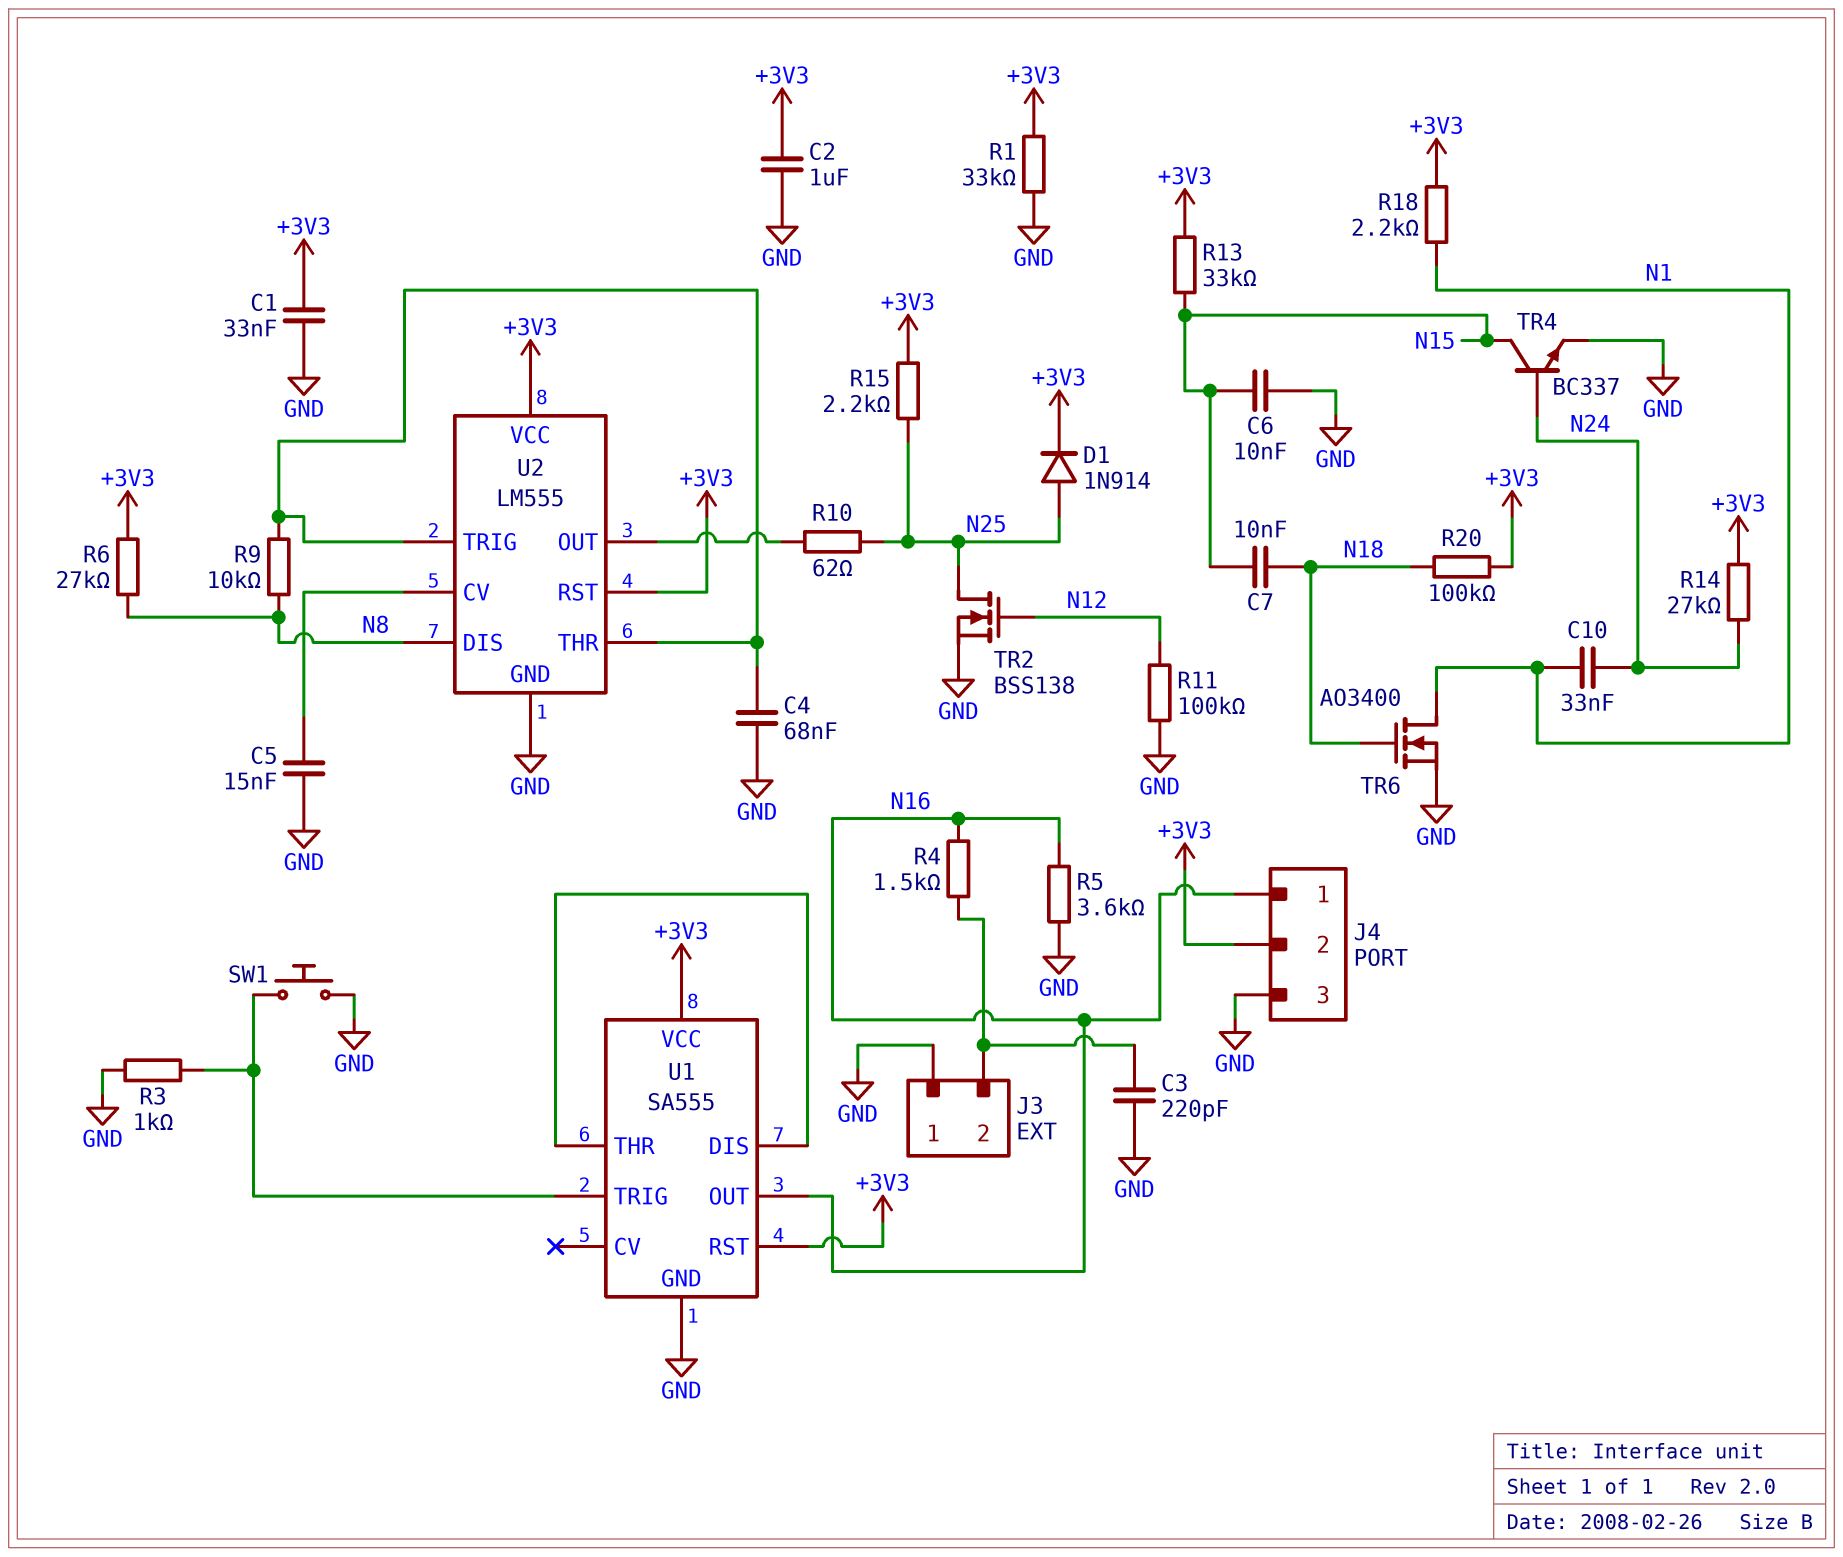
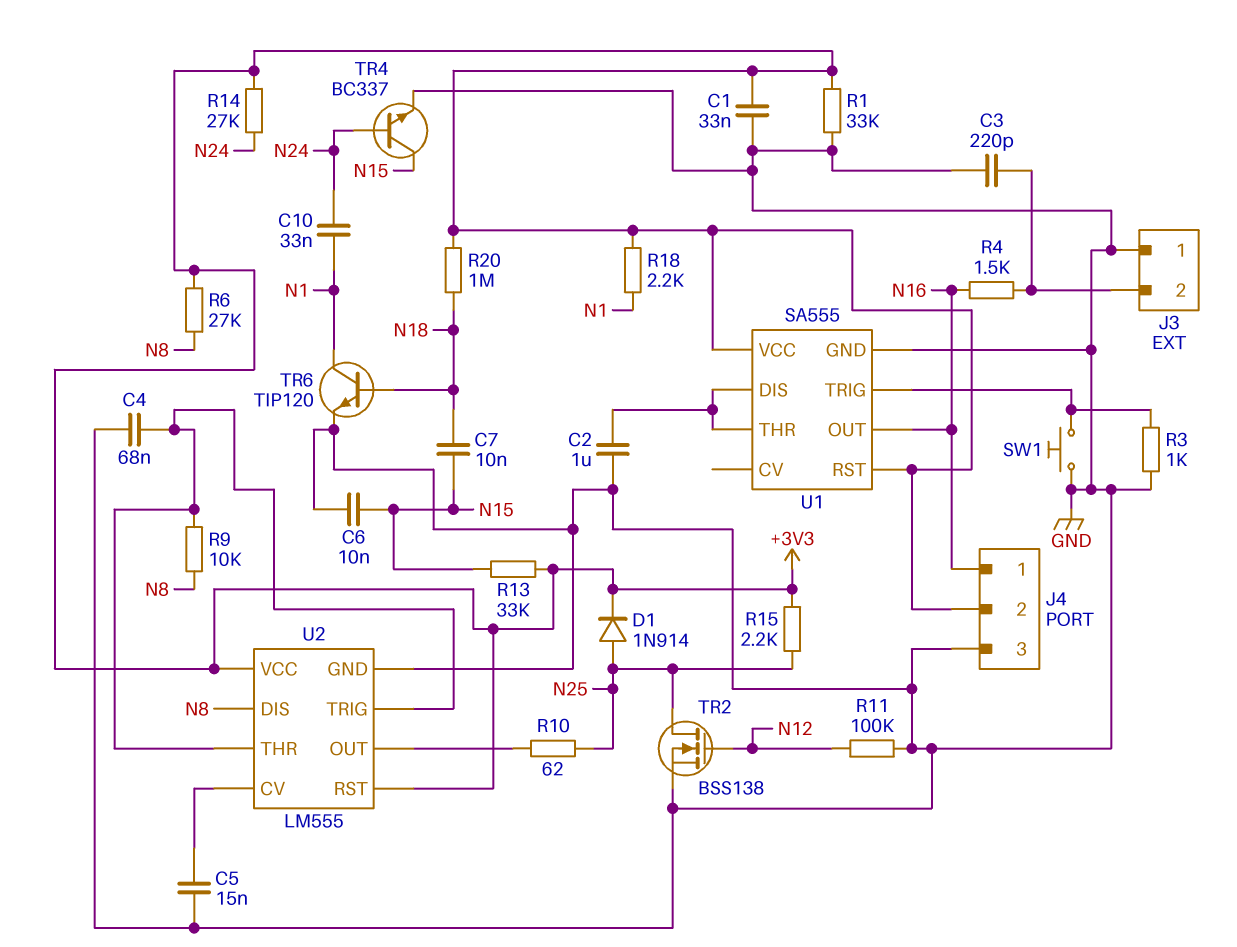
C2: 1uF (+3V3, GND) -> 1uF (GND, U1/DIS)
R5: 3.6k (GND, N16) -> none
R20: 100k (+3V3, N18) -> 1M (+3V3, N18)
TR6: NMOS AO3400 (G N18, D N1, S GND) -> NPN TIP120 (B N18, C N1, E GND)

